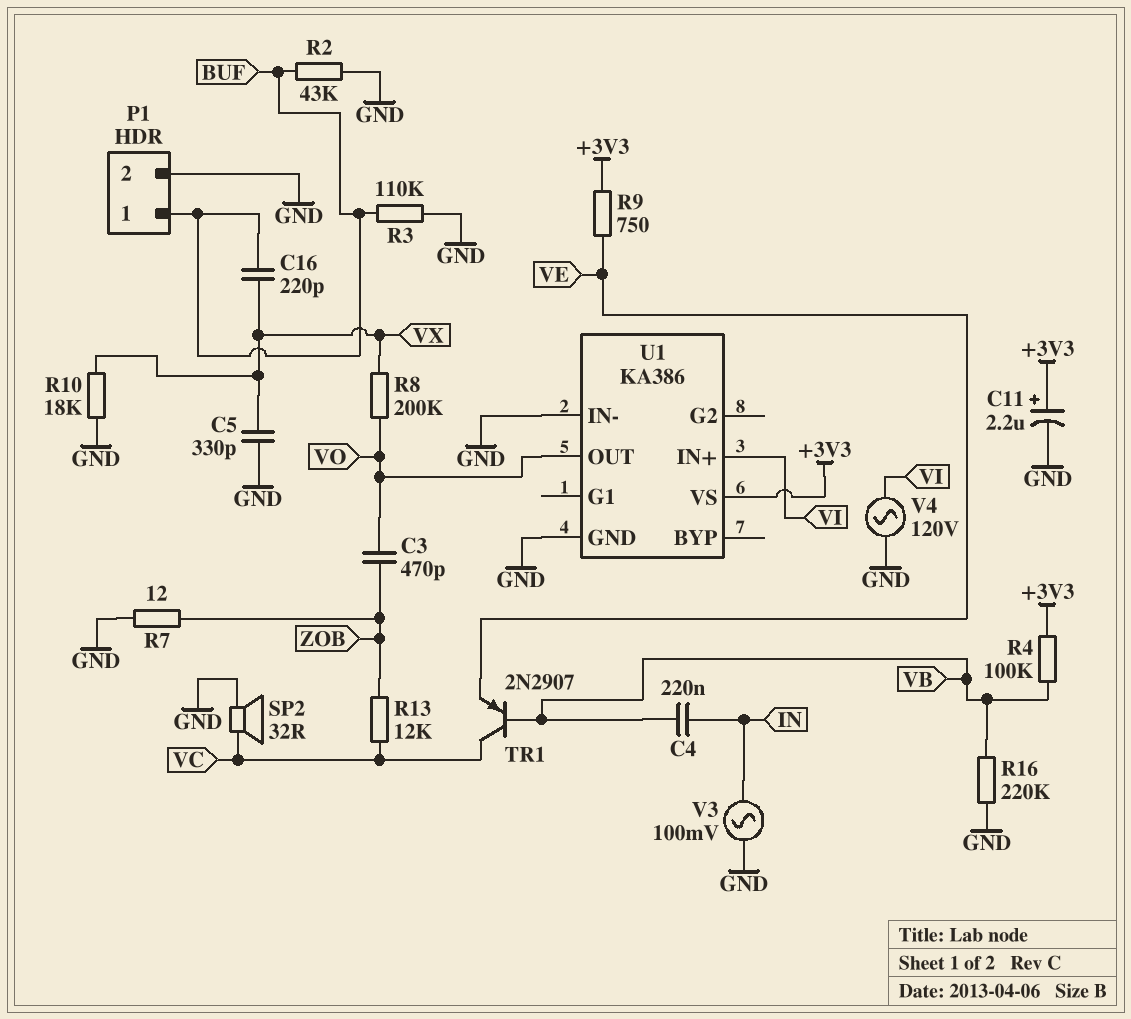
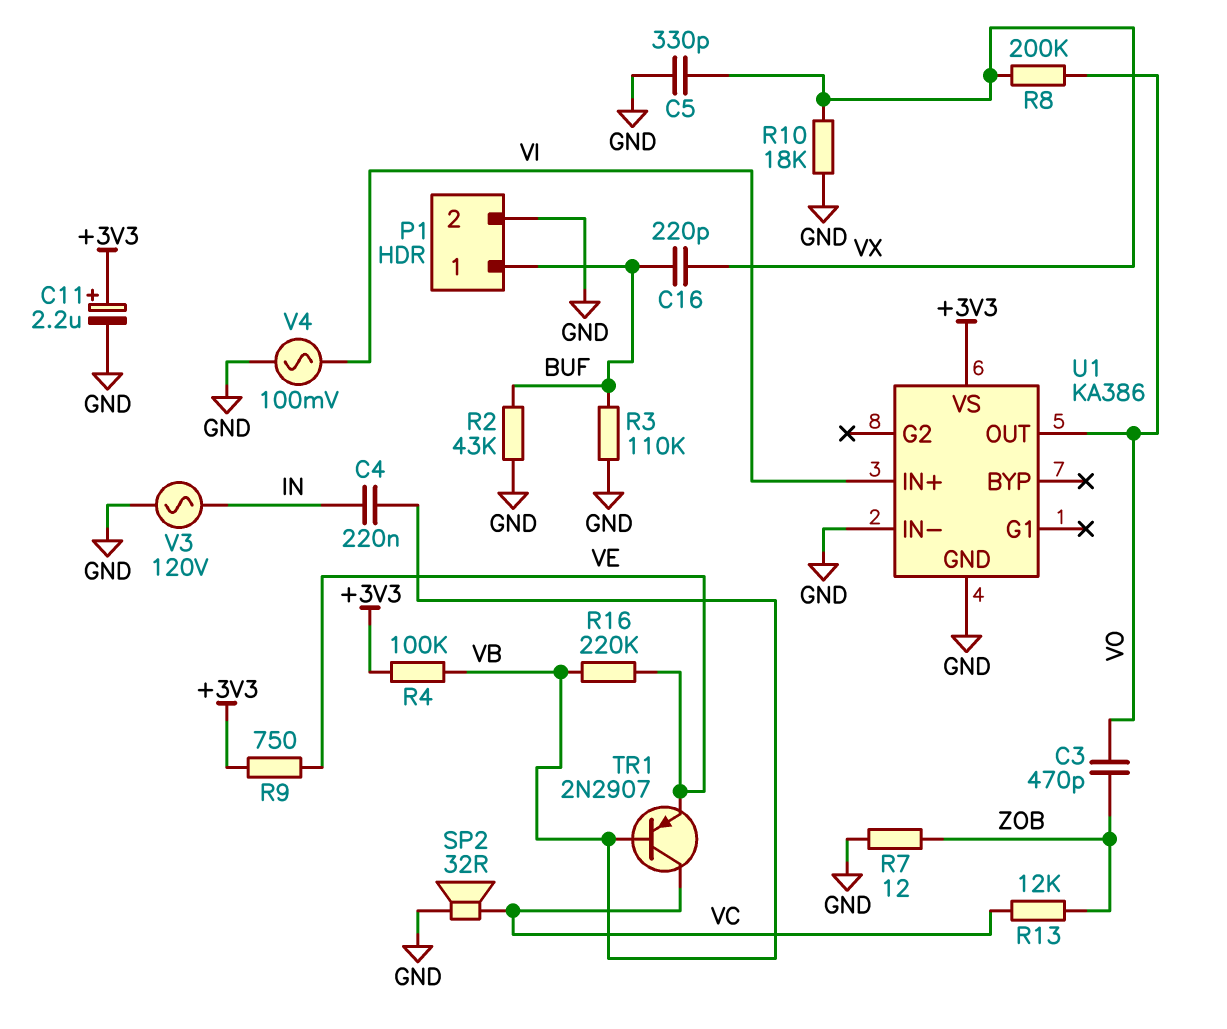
R16: 220k (GND, VB) -> 220k (VB, VE)
V3: AC 100mV (GND, IN) -> AC 120V (GND, IN)
V4: AC 120V (GND, VI) -> AC 100mV (GND, VI)

